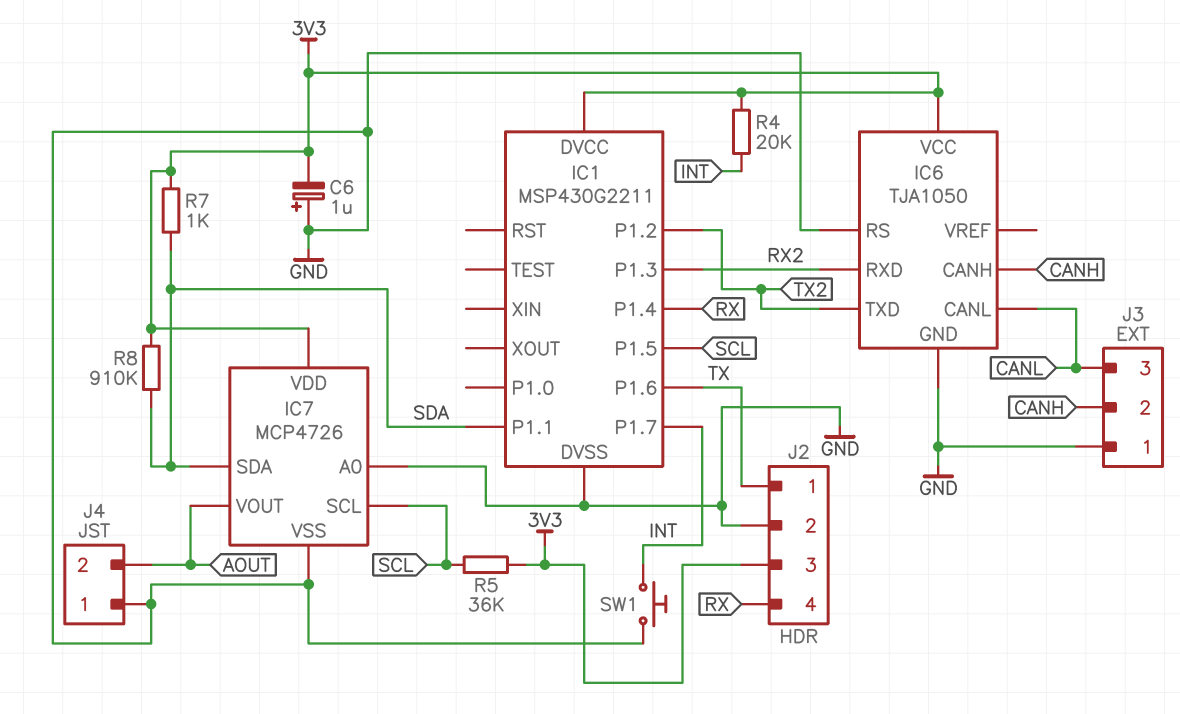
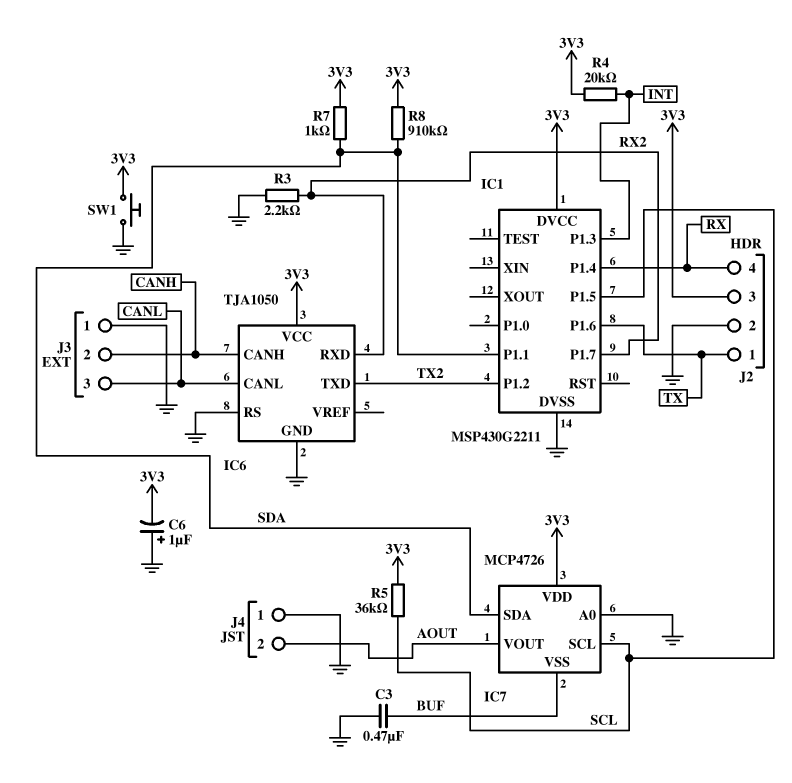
C3: none -> 470nF (BUF, GND)
IC1 pin P1.3: RX2 -> INT
IC1 pin P1.7: INT -> RX2
IC7 pin VSS: GND -> BUF
R3: none -> 2.2k (GND, RX2)
SW1: button (GND, INT) -> button (3V3, GND)

